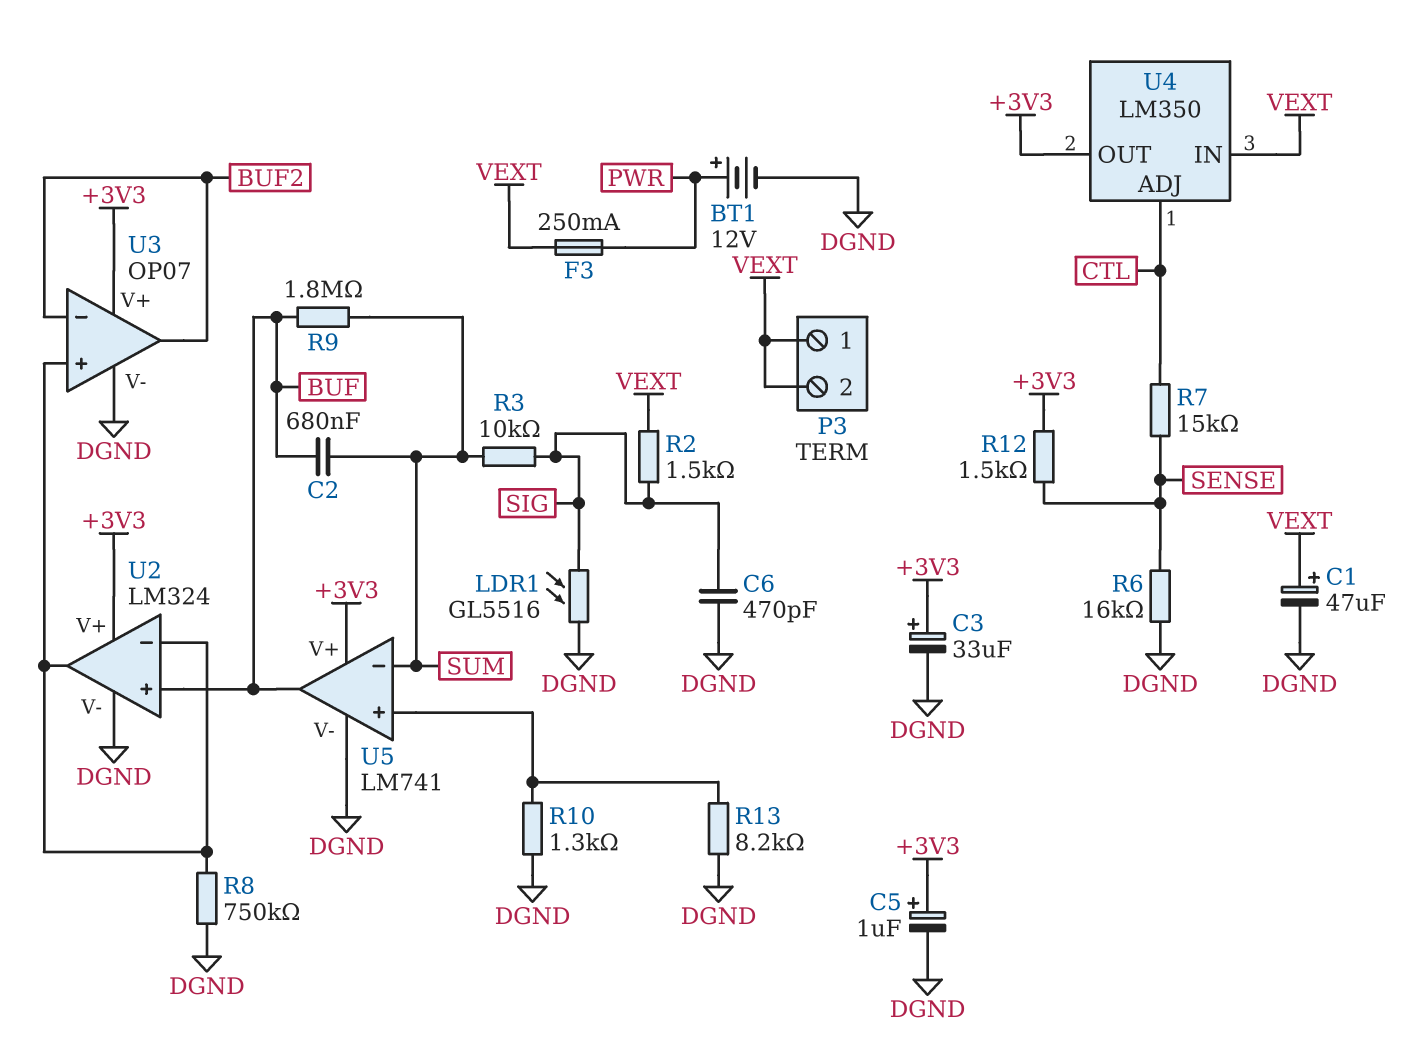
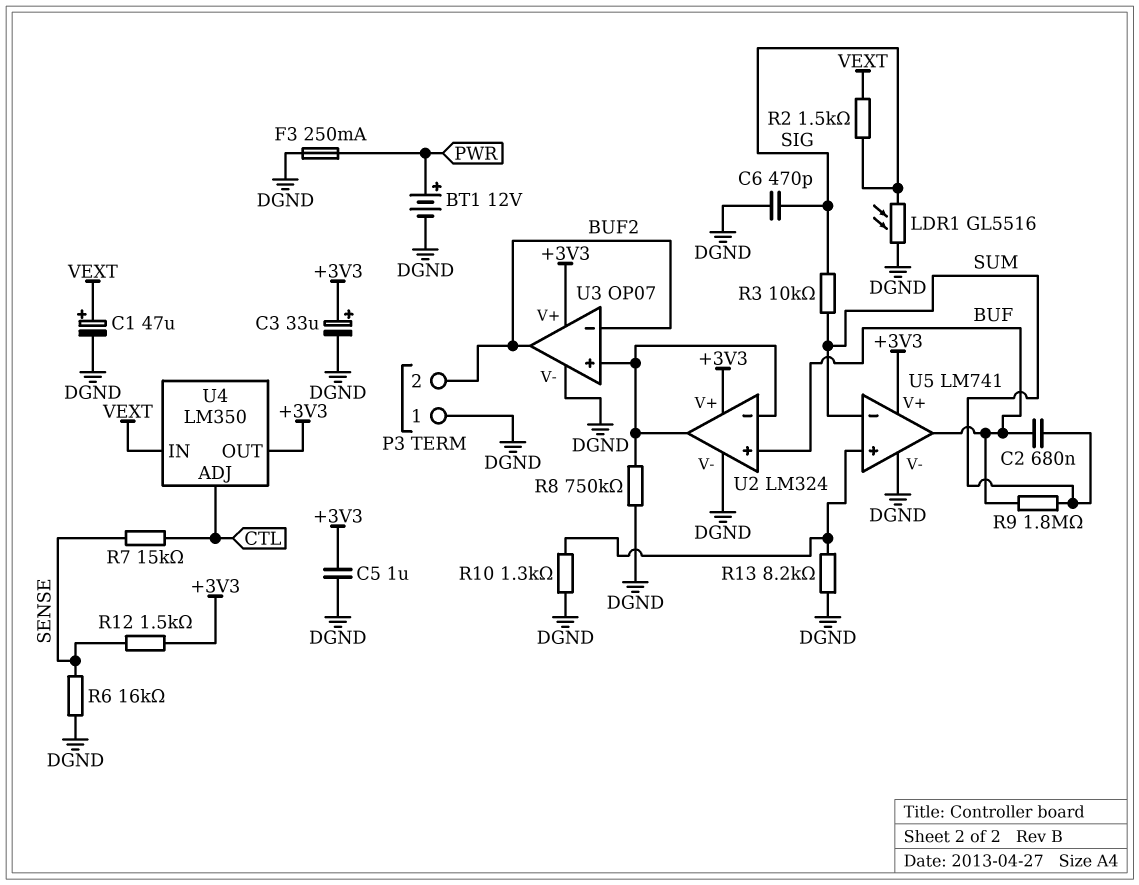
C5: 1uF (plus +3V3, minus DGND) -> 1uF (+3V3, DGND)
F3: 250mA (PWR, VEXT) -> 250mA (DGND, PWR)
P3 pin 1: VEXT -> DGND
P3 pin 2: VEXT -> BUF2

